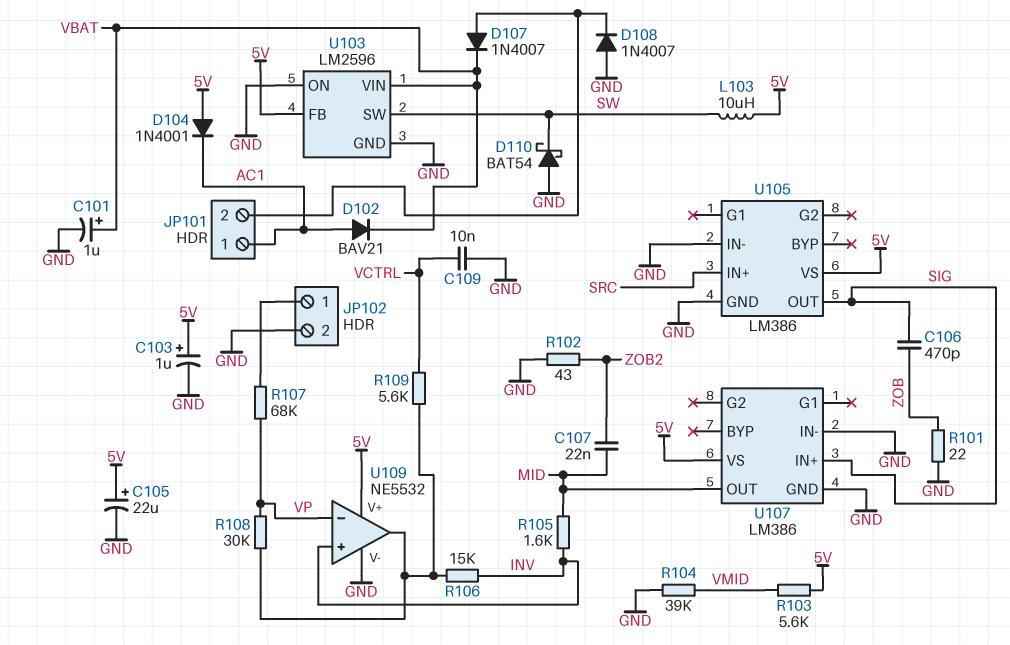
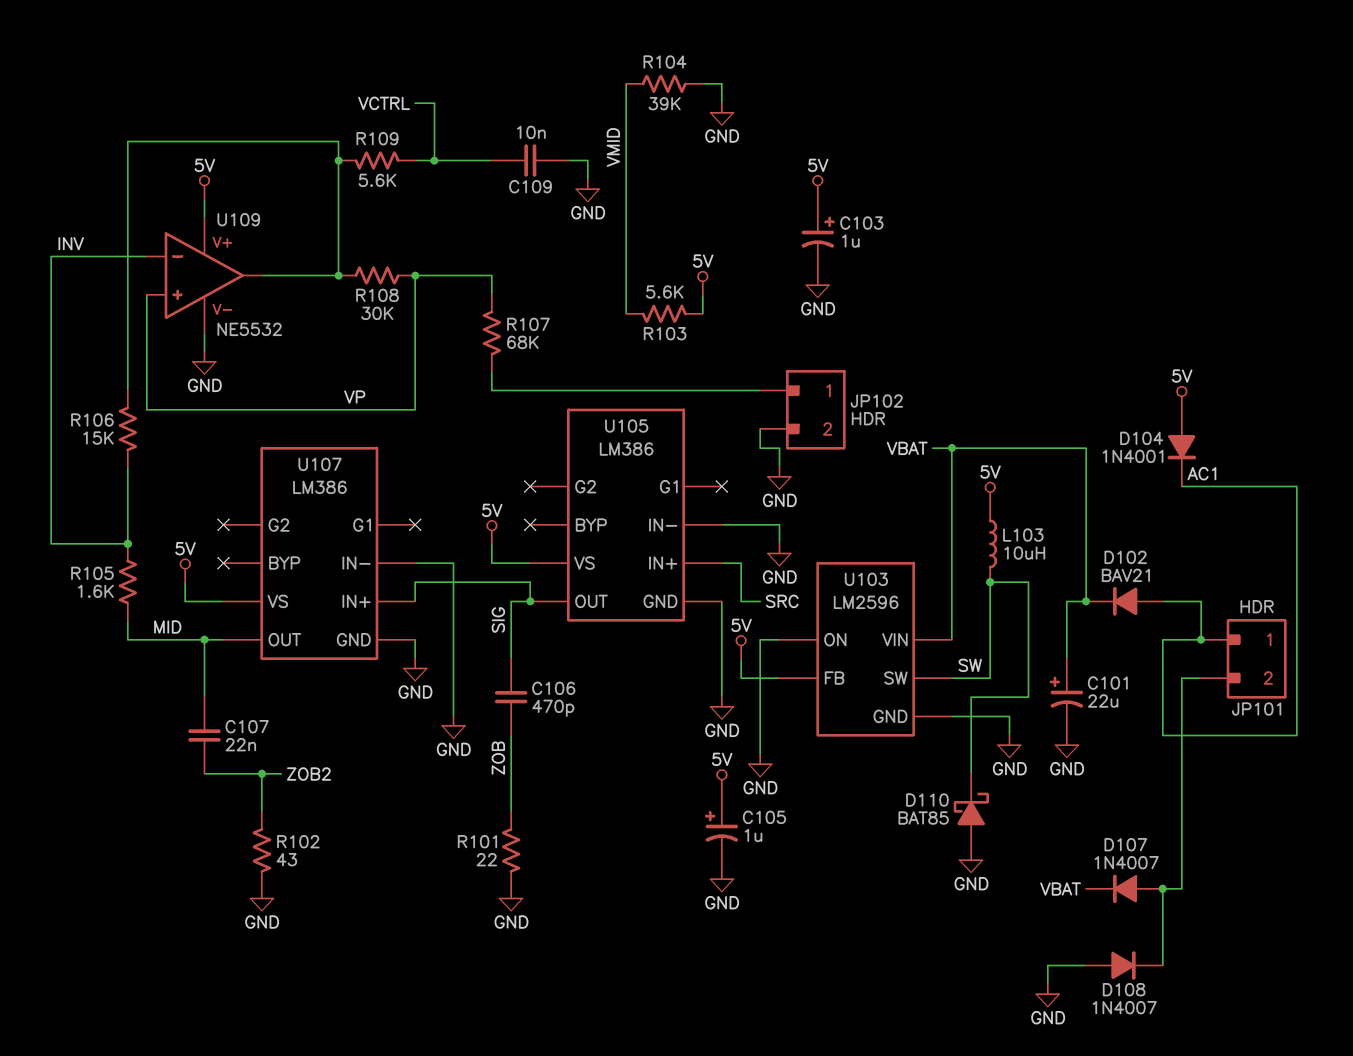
C101: 1uF (plus VBAT, minus GND) -> 22uF (plus VBAT, minus GND)
C105: 22uF (plus 5V, minus GND) -> 1uF (plus 5V, minus GND)
D110: schottky BAT54 (A GND, K SW) -> schottky BAT85 (A GND, K SW)
U109 pin in+: INV -> VP
U109 pin in-: VP -> INV

